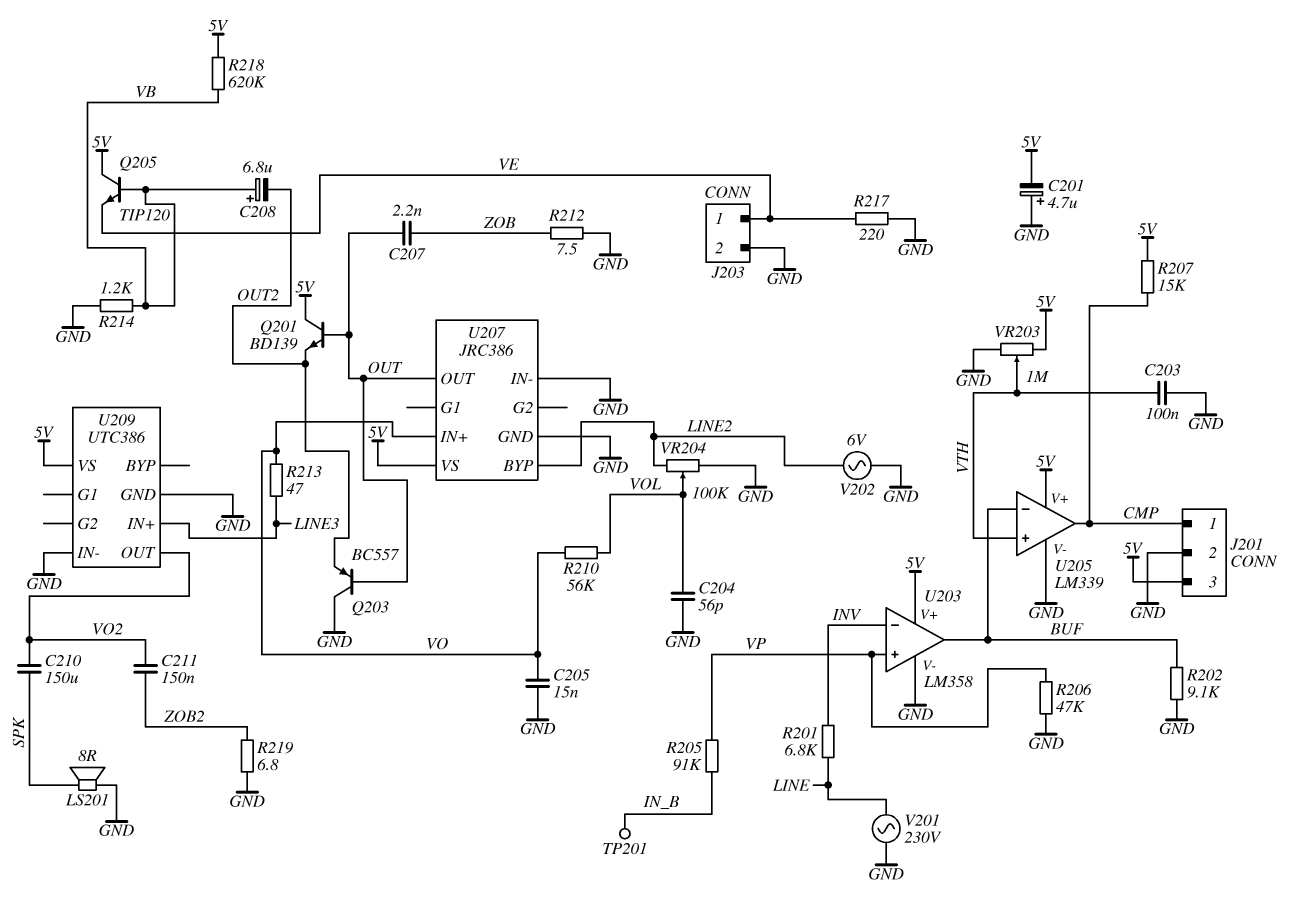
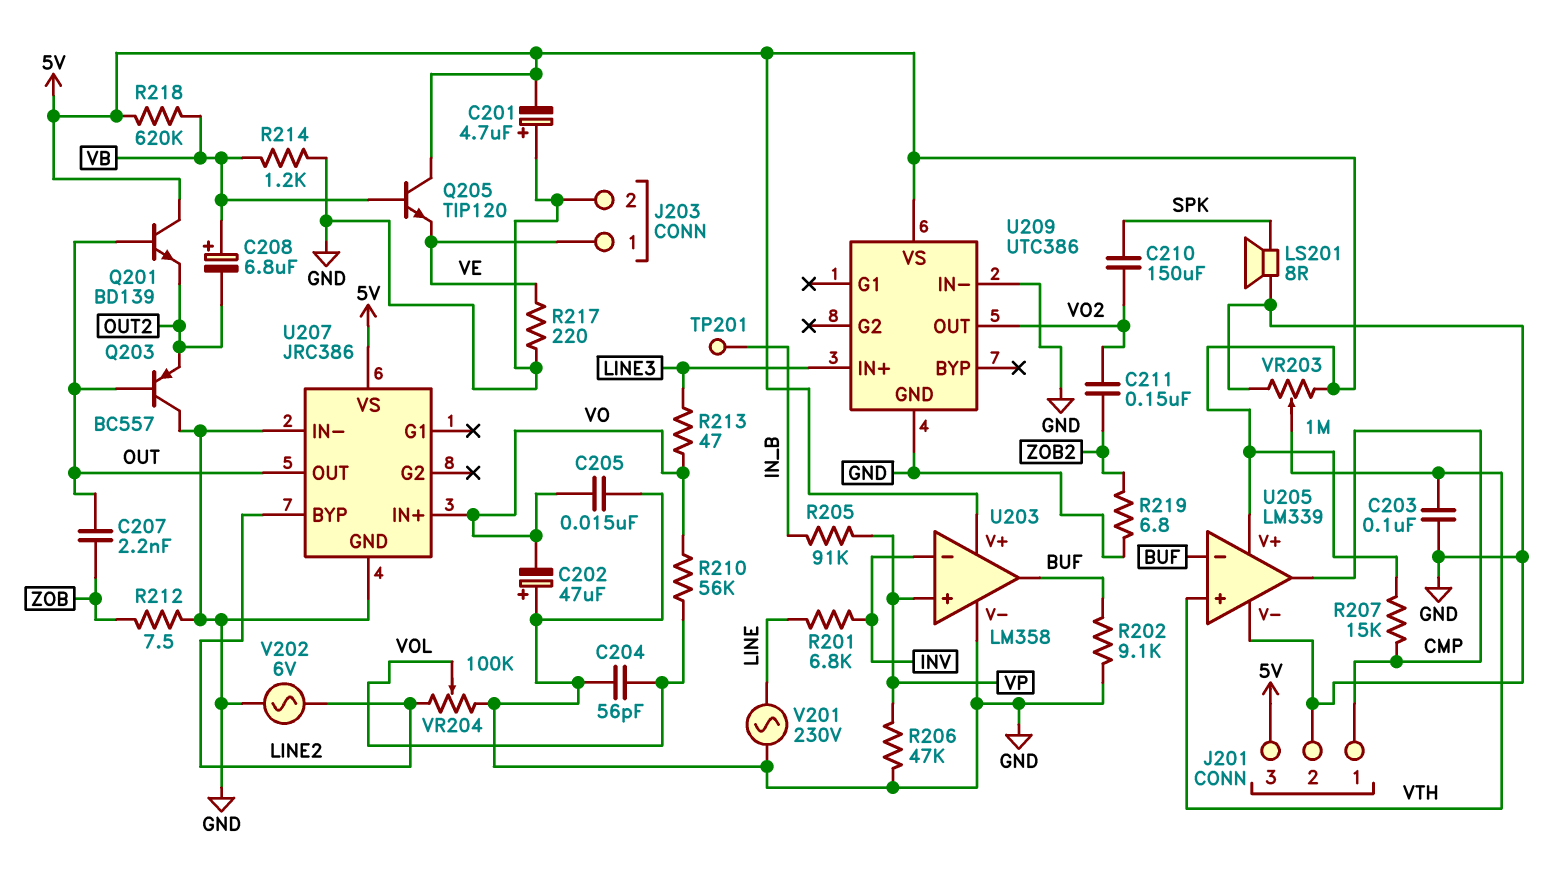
C202: none -> 47uF (plus GND, minus VO)

